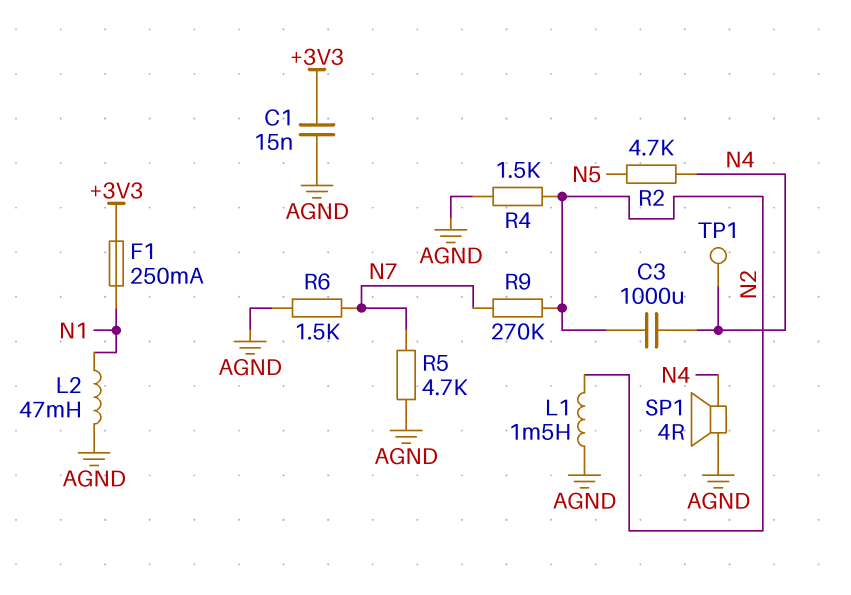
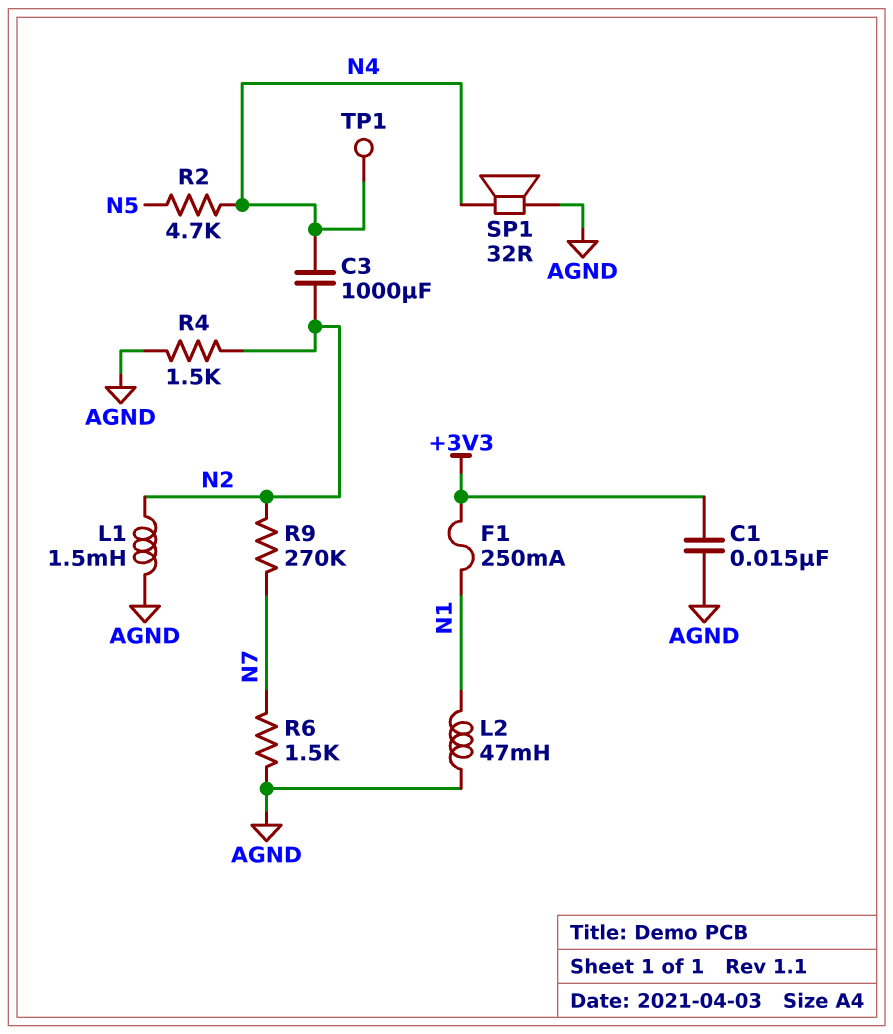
R5: 4.7k (AGND, N7) -> none
SP1: speaker 4R (AGND, N4) -> speaker 32R (AGND, N4)

